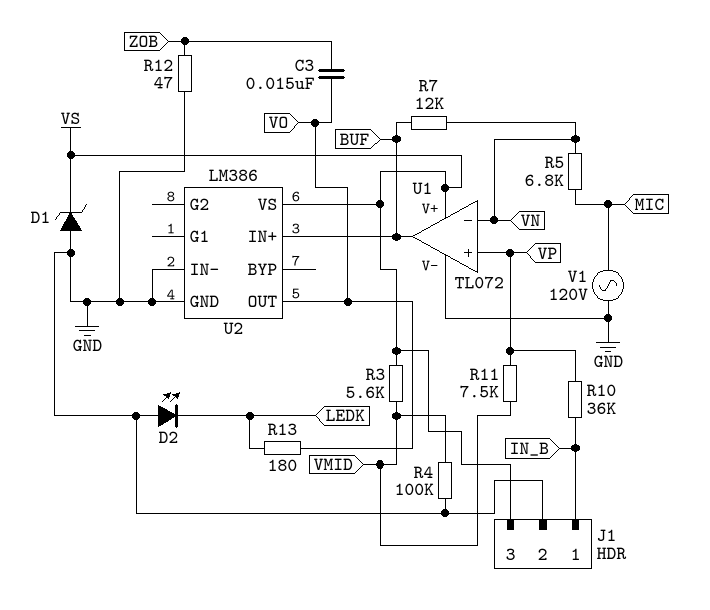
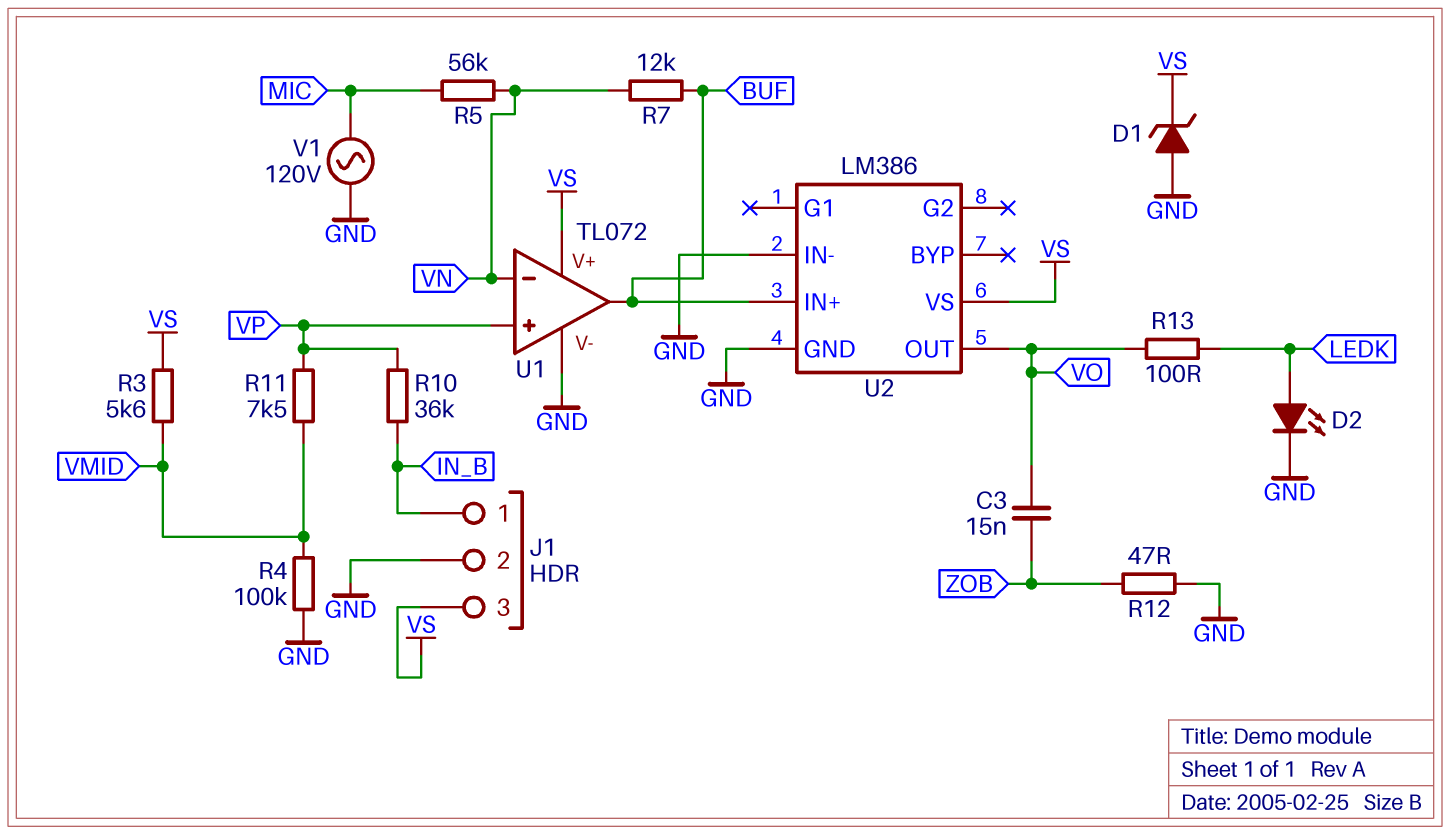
D2: LED (A GND, K LEDK) -> LED (A LEDK, K GND)
R5: 6.8k (MIC, VN) -> 56k (MIC, VN)
R13: 180 (LEDK, VO) -> 100 (LEDK, VO)

